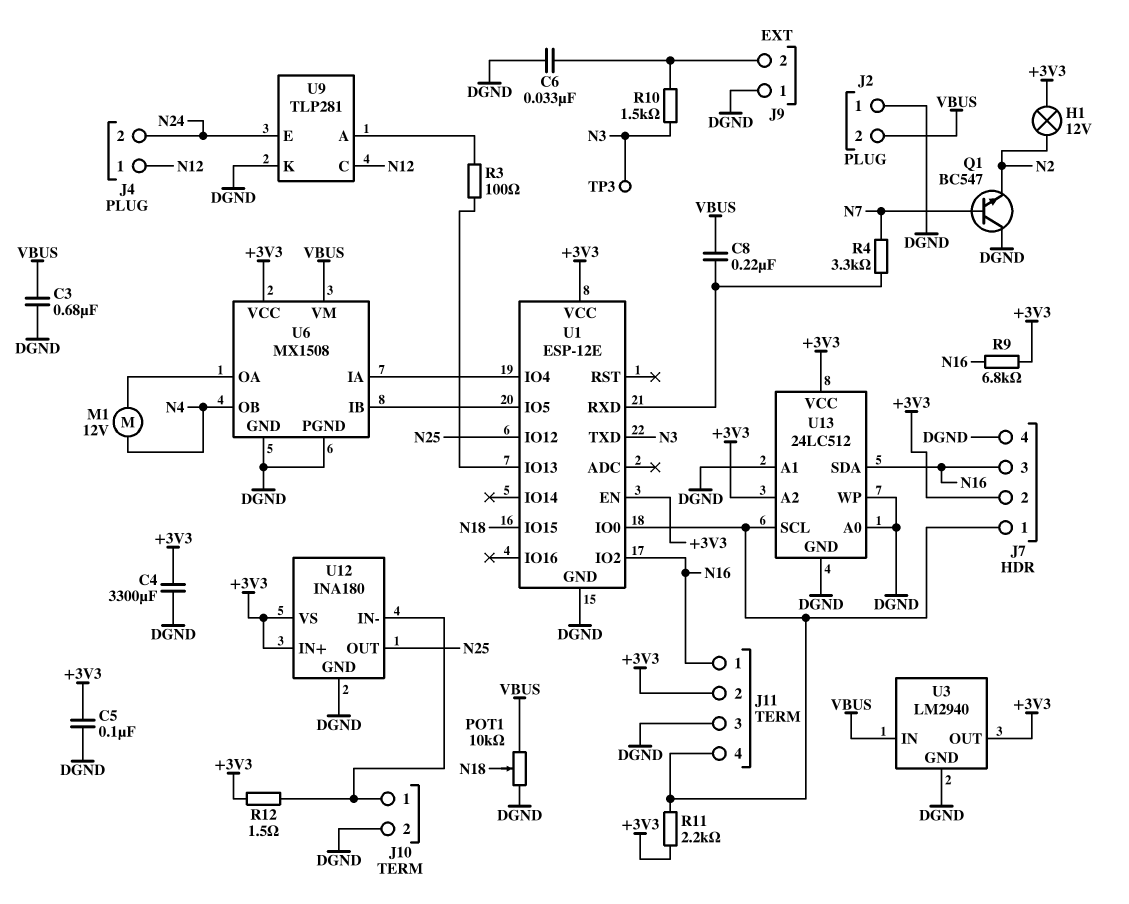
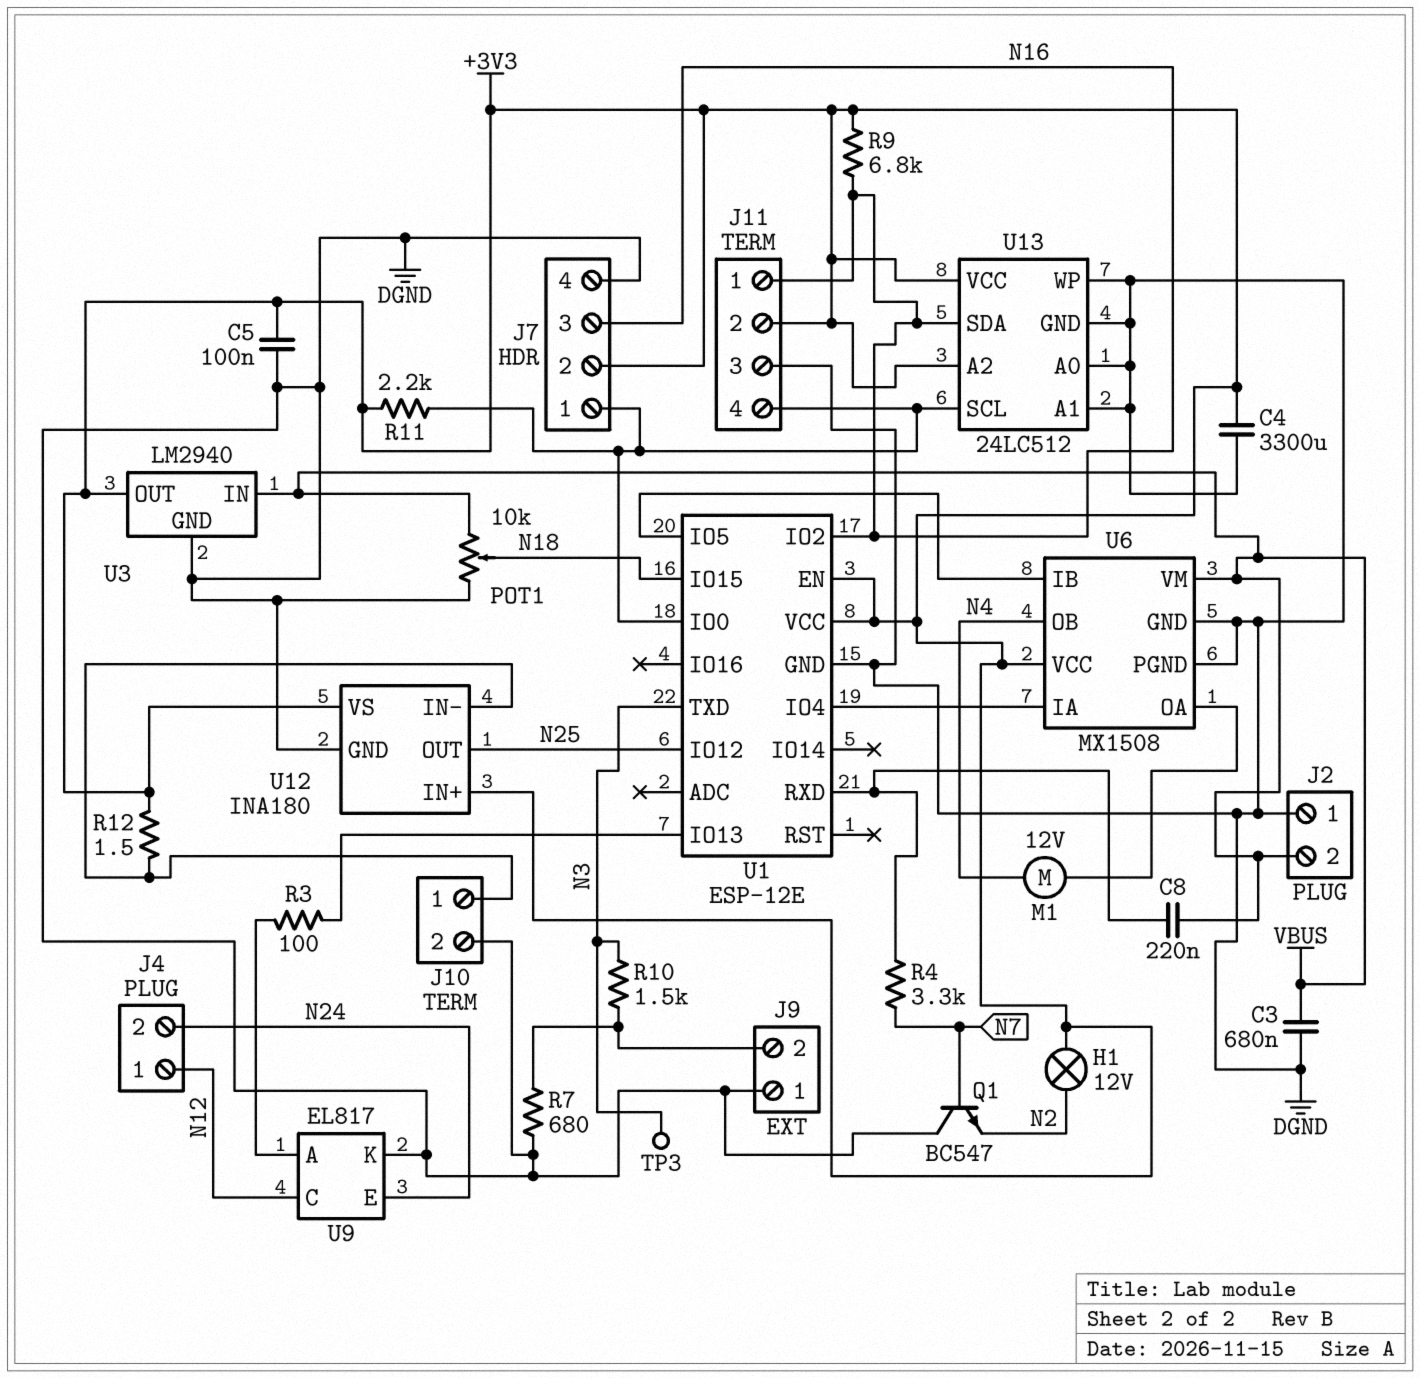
C6: 33nF (DGND, J9/2) -> none
R7: none -> 680 (DGND, J9/2)
U9: TLP281 -> EL817

